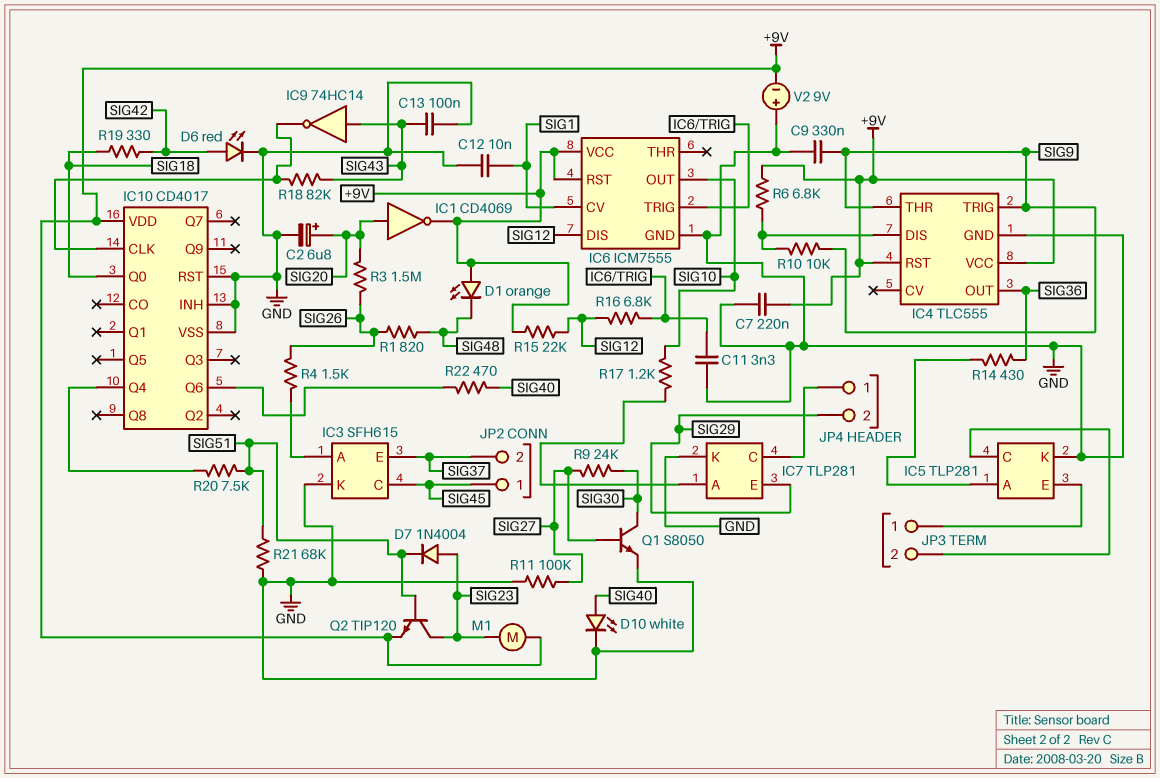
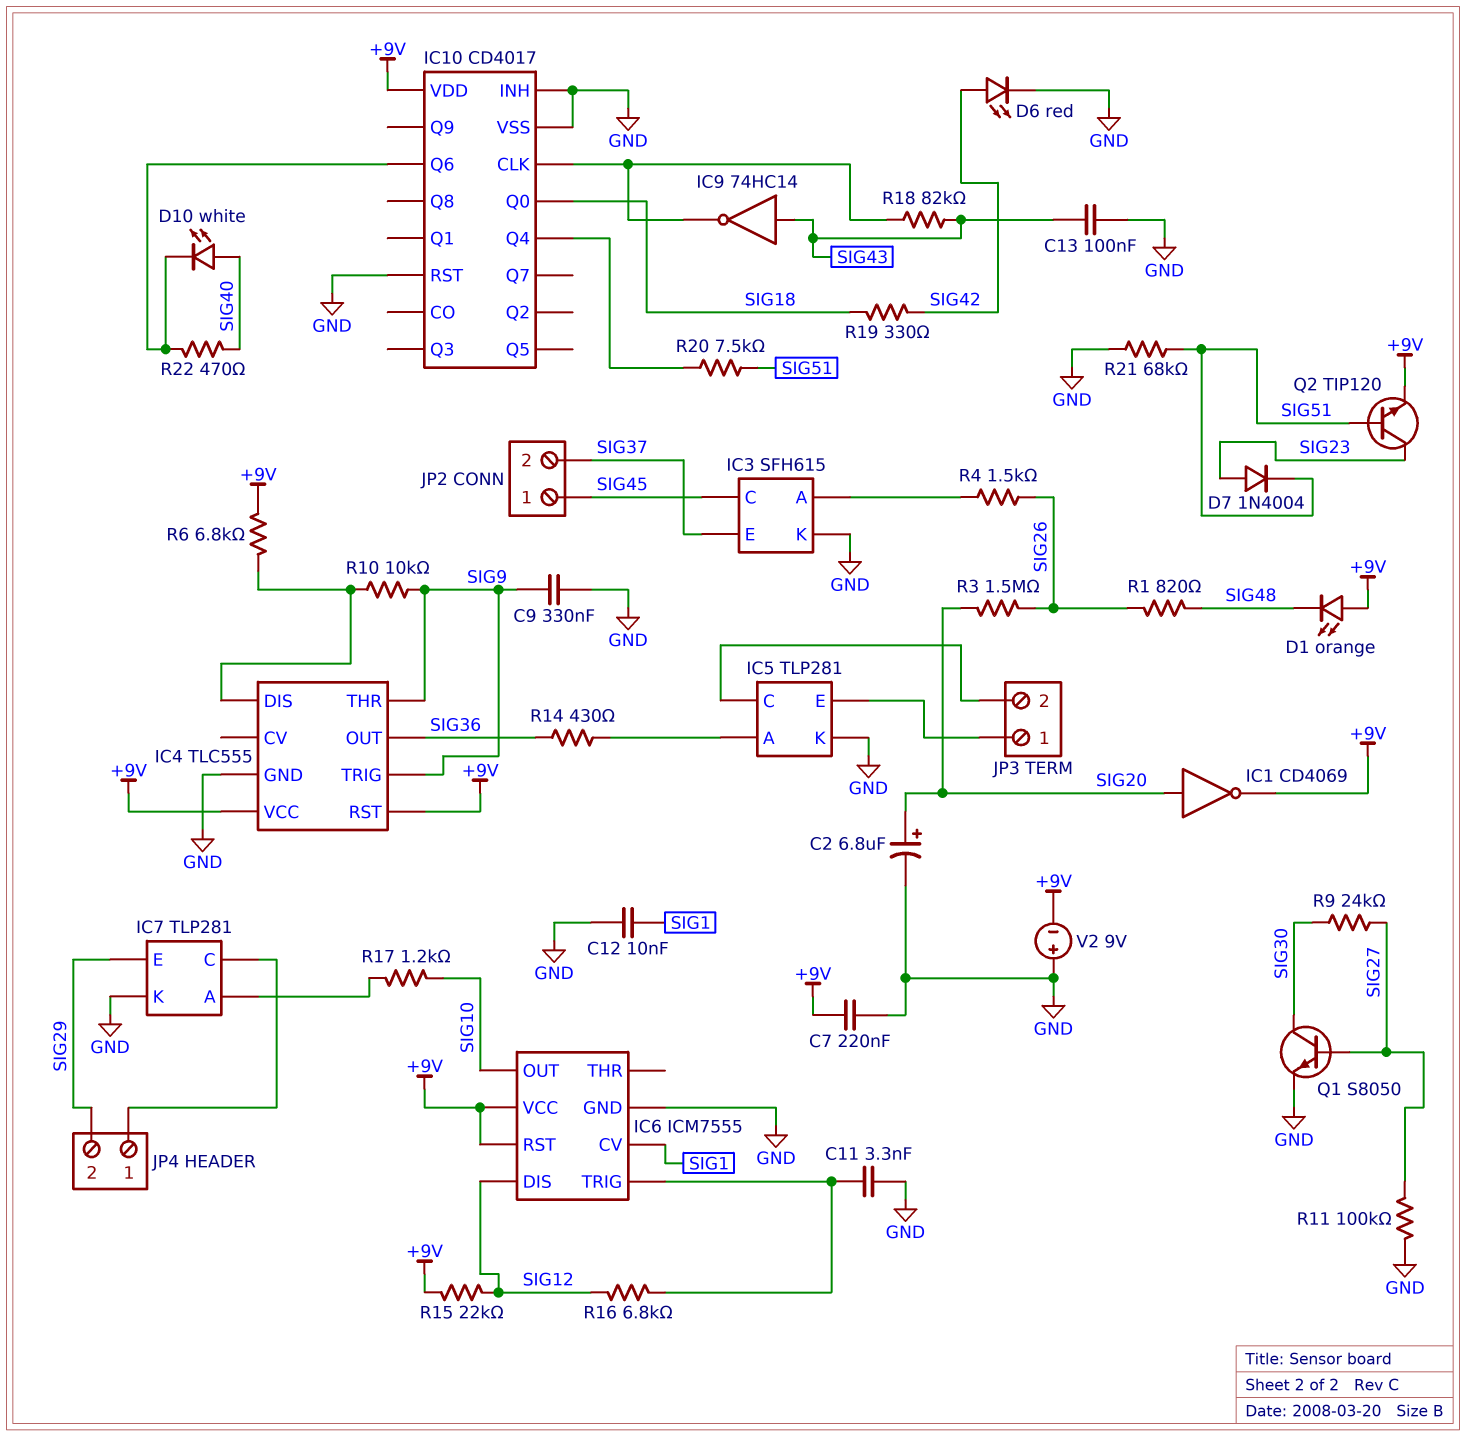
D10: LED white (A SIG40, K GND) -> LED white (A SIG40, K IC10/Q6)
M1: motor (+9V, SIG23) -> none

